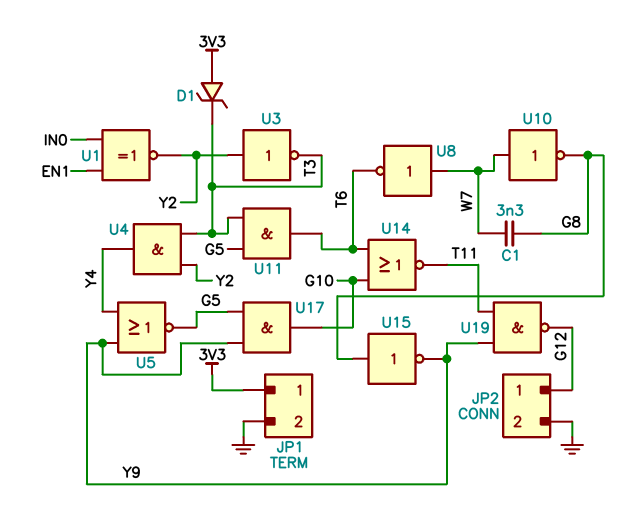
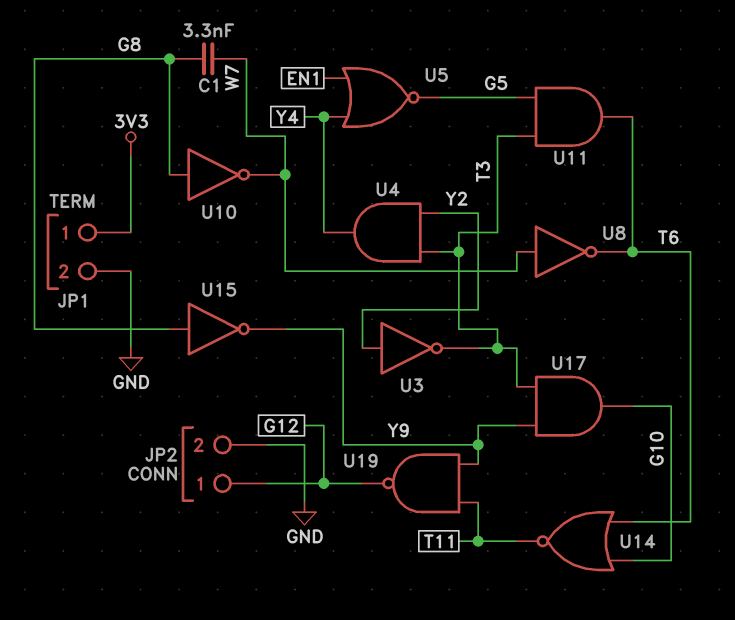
D1: zener (A 3V3, K T3) -> none
U1: XNOR (in EN1, in IN0, out Y2) -> none
U5: NOR (in Y4, in Y9, out G5) -> NOR (in EN1, in Y4, out G5)
U10: NOT (in W7, out G8) -> NOT (in G8, out W7)
U17: AND (in G5, in Y9, out G10) -> AND (in T3, in Y9, out G10)

